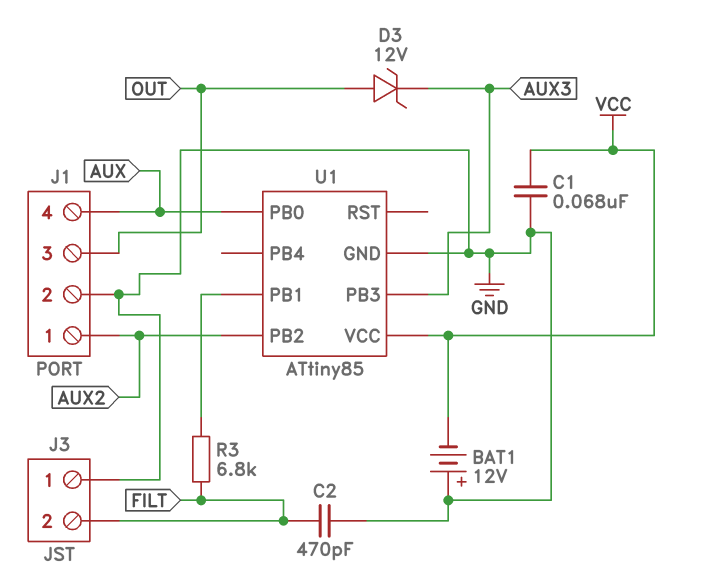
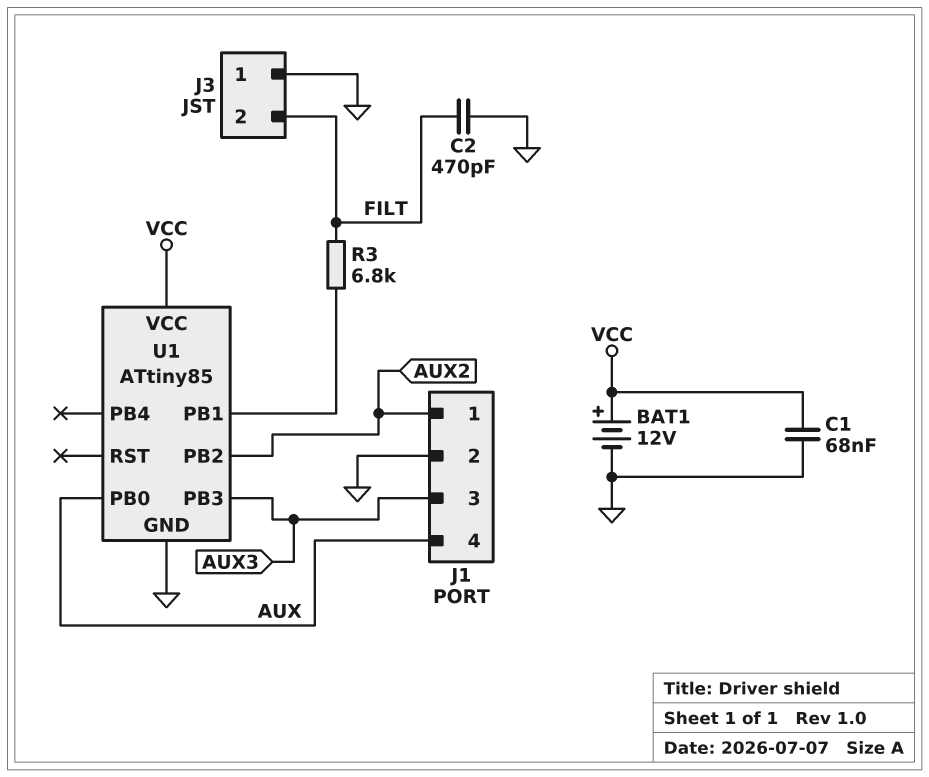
BAT1: 12V (plus GND, minus VCC) -> 12V (plus VCC, minus GND)
D3: zener 12V (A OUT, K AUX3) -> none
J1 pin 3: OUT -> AUX3

